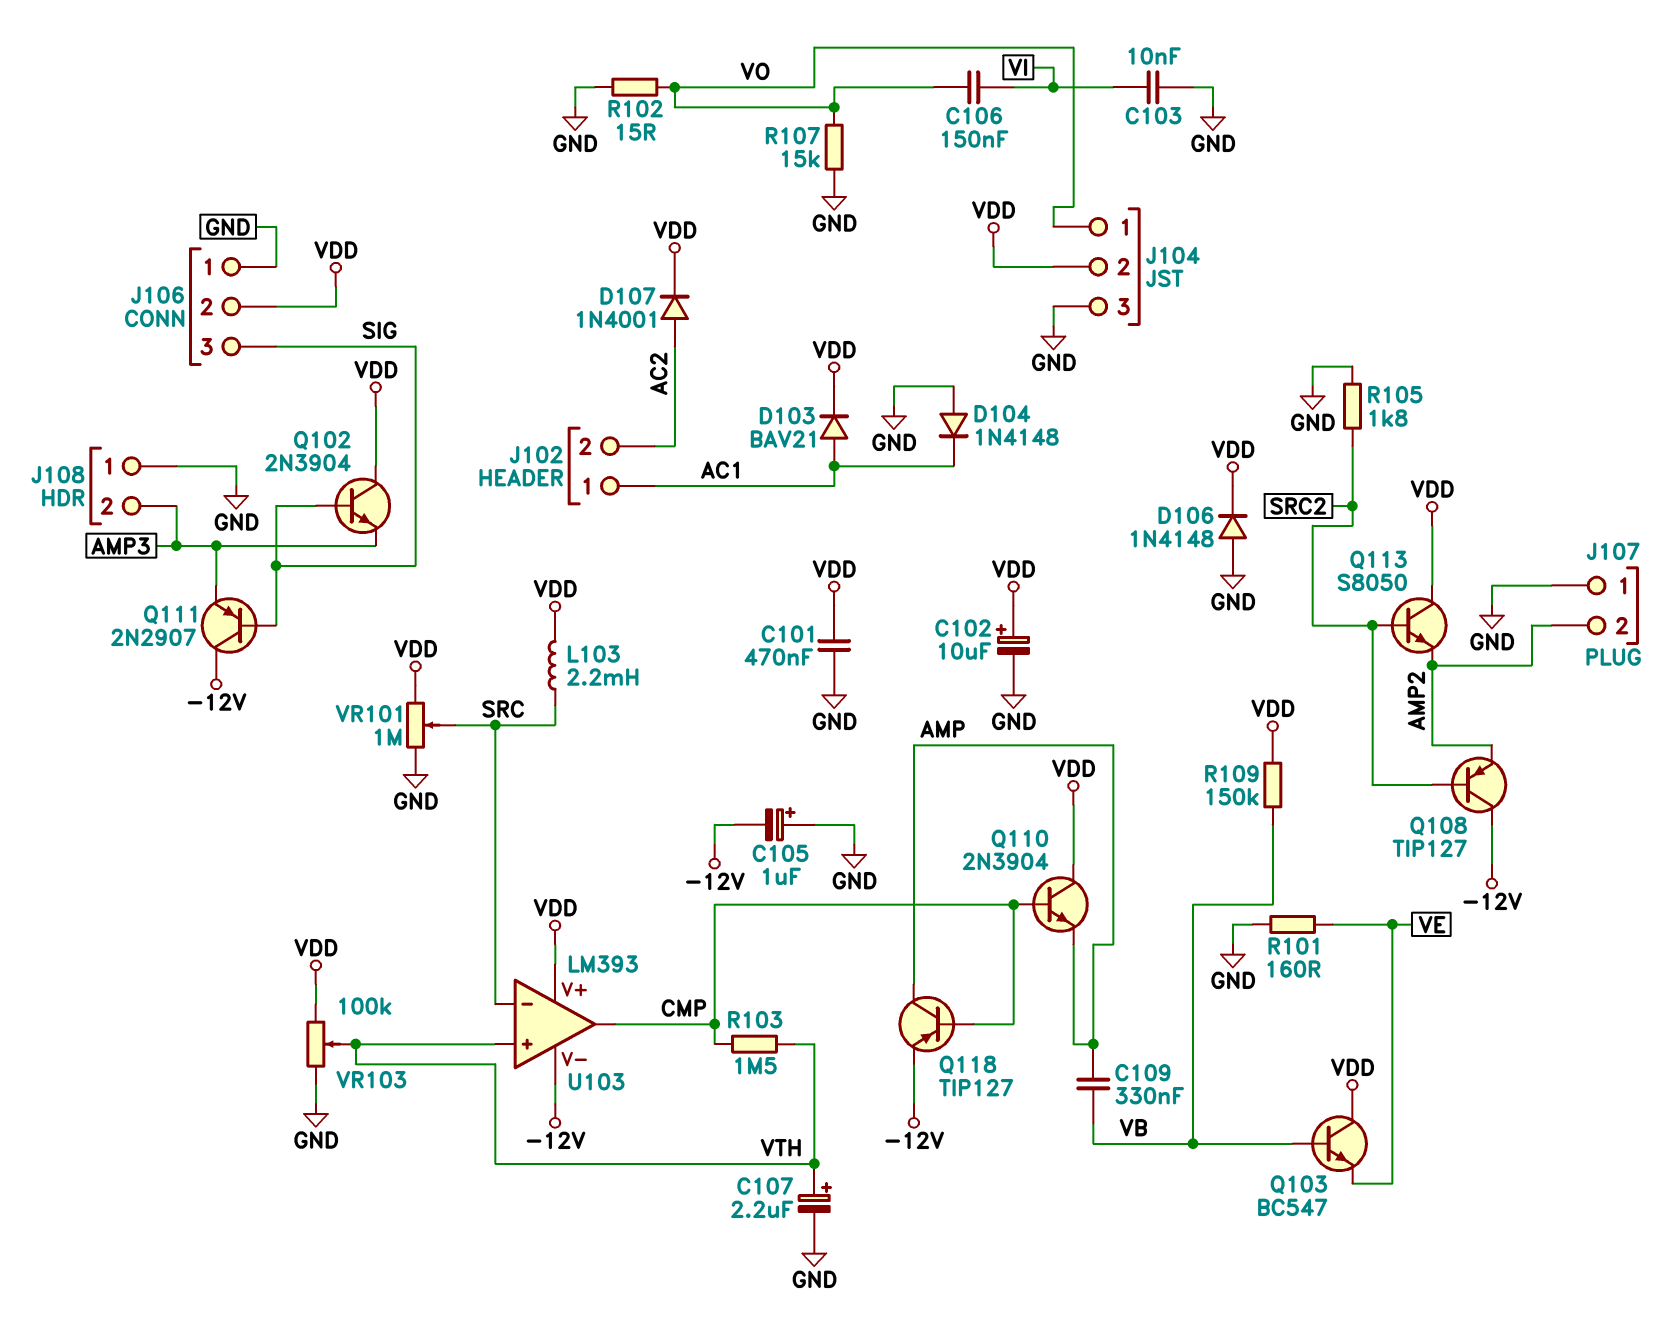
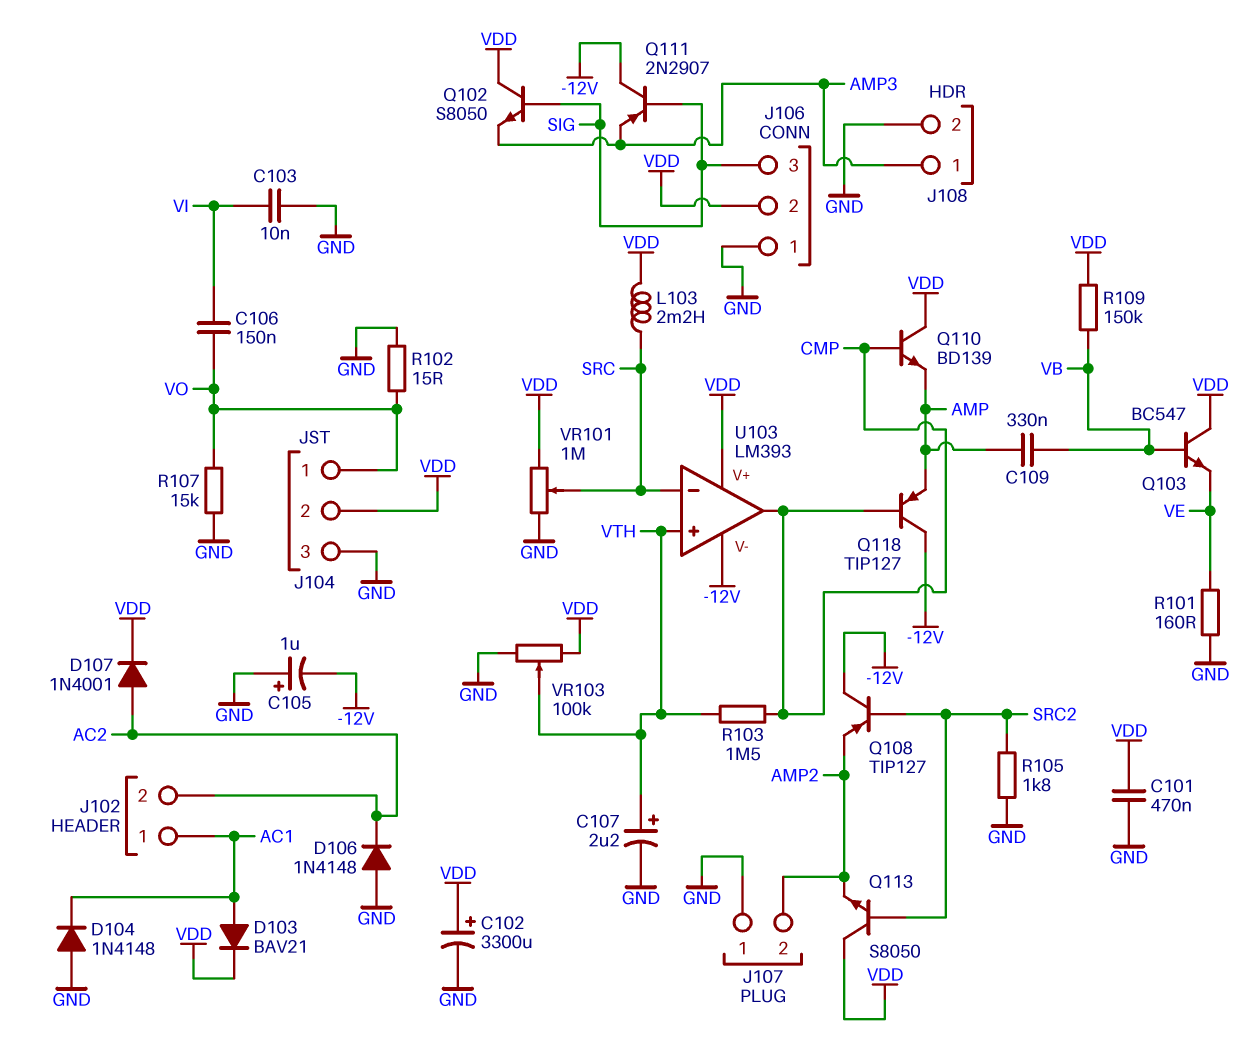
C102: 10uF (plus VDD, minus GND) -> 3300uF (plus VDD, minus GND)
D106: diode 1N4148 (A GND, K VDD) -> diode 1N4148 (A GND, K AC2)
J108 pin 1: GND -> AMP3
J108 pin 2: AMP3 -> GND
Q102: NPN 2N3904 (B SIG, C VDD, E AMP3) -> NPN S8050 (B SIG, C VDD, E AMP3)
Q110: NPN 2N3904 (B CMP, C VDD, E AMP) -> NPN BD139 (B CMP, C VDD, E AMP)
Q118: PNP TIP127 (B CMP, C AMP, E -12V) -> PNP TIP127 (B CMP, C -12V, E AMP)

